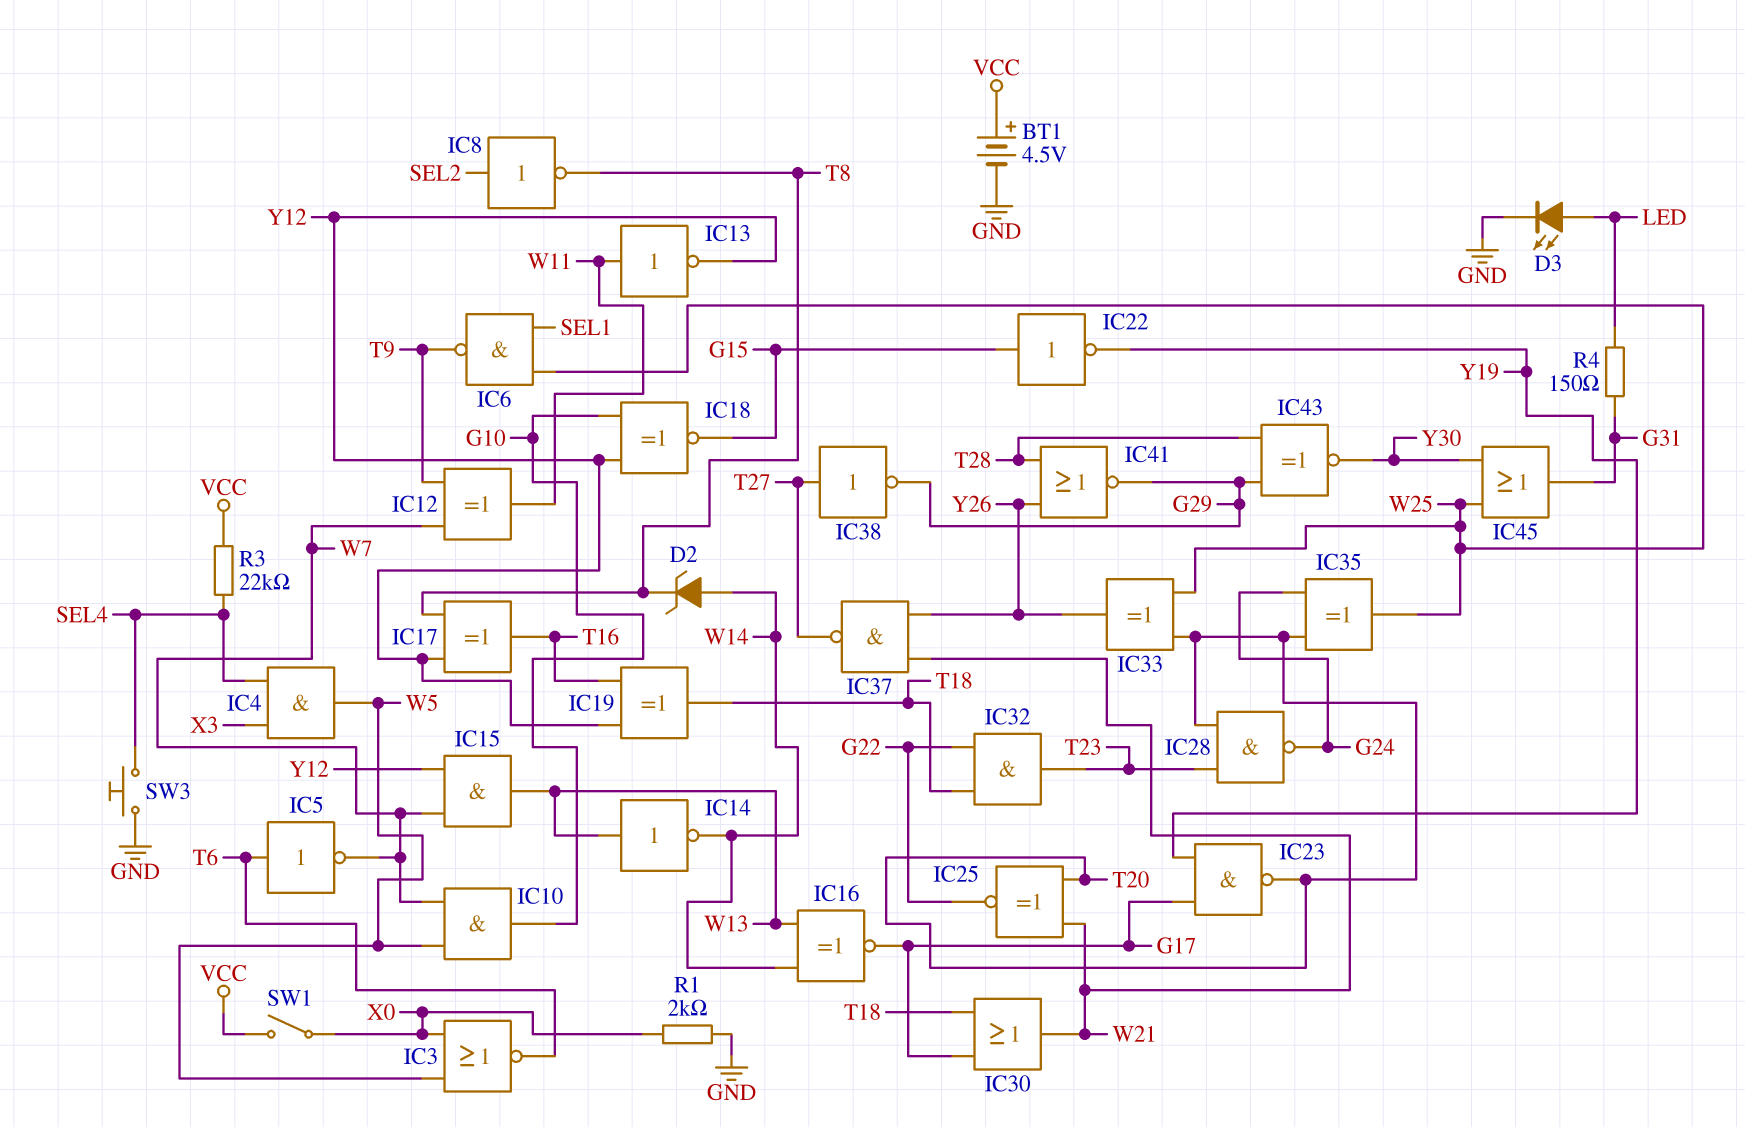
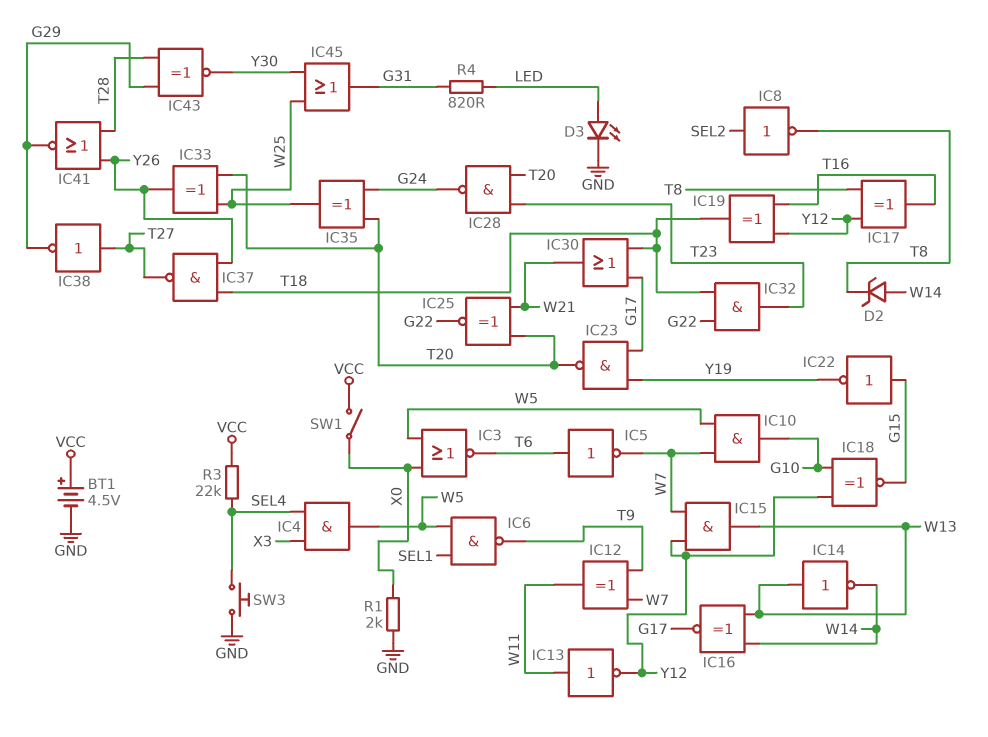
IC6: NAND (in SEL1, in W25, out T9) -> NAND (in SEL1, in W5, out T9)
IC37: NAND (in W21, in Y26, out T27) -> NAND (in T18, in Y26, out T27)
R4: 150 (G31, LED) -> 820 (G31, LED)

